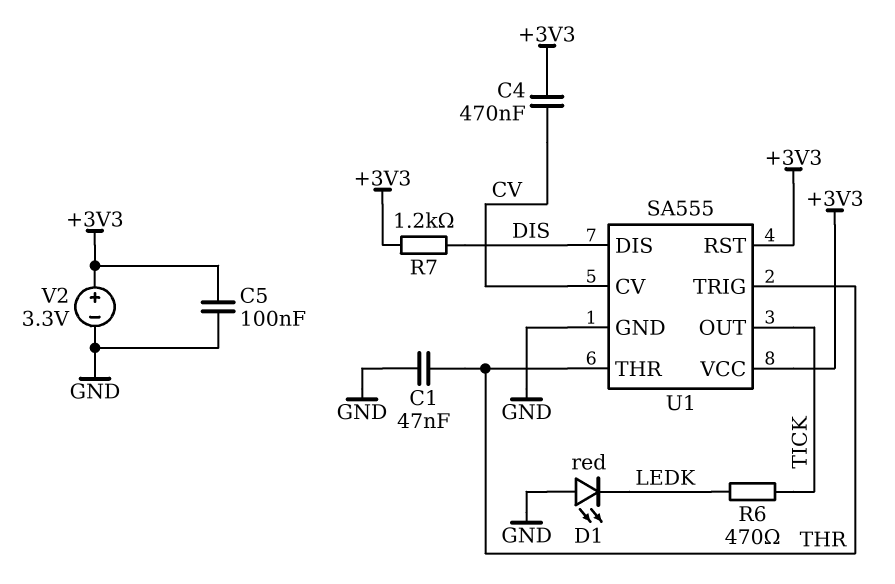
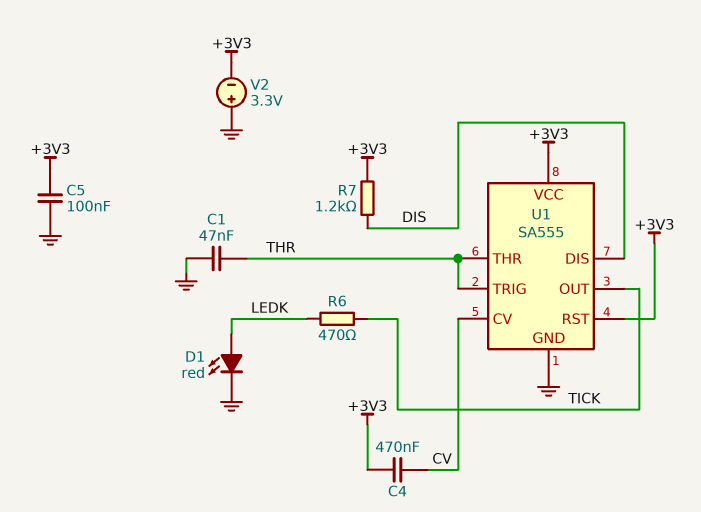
D1: LED red (A GND, K LEDK) -> LED red (A LEDK, K GND)
V2: 3.3V (plus +3V3, minus GND) -> 3.3V (plus GND, minus +3V3)

